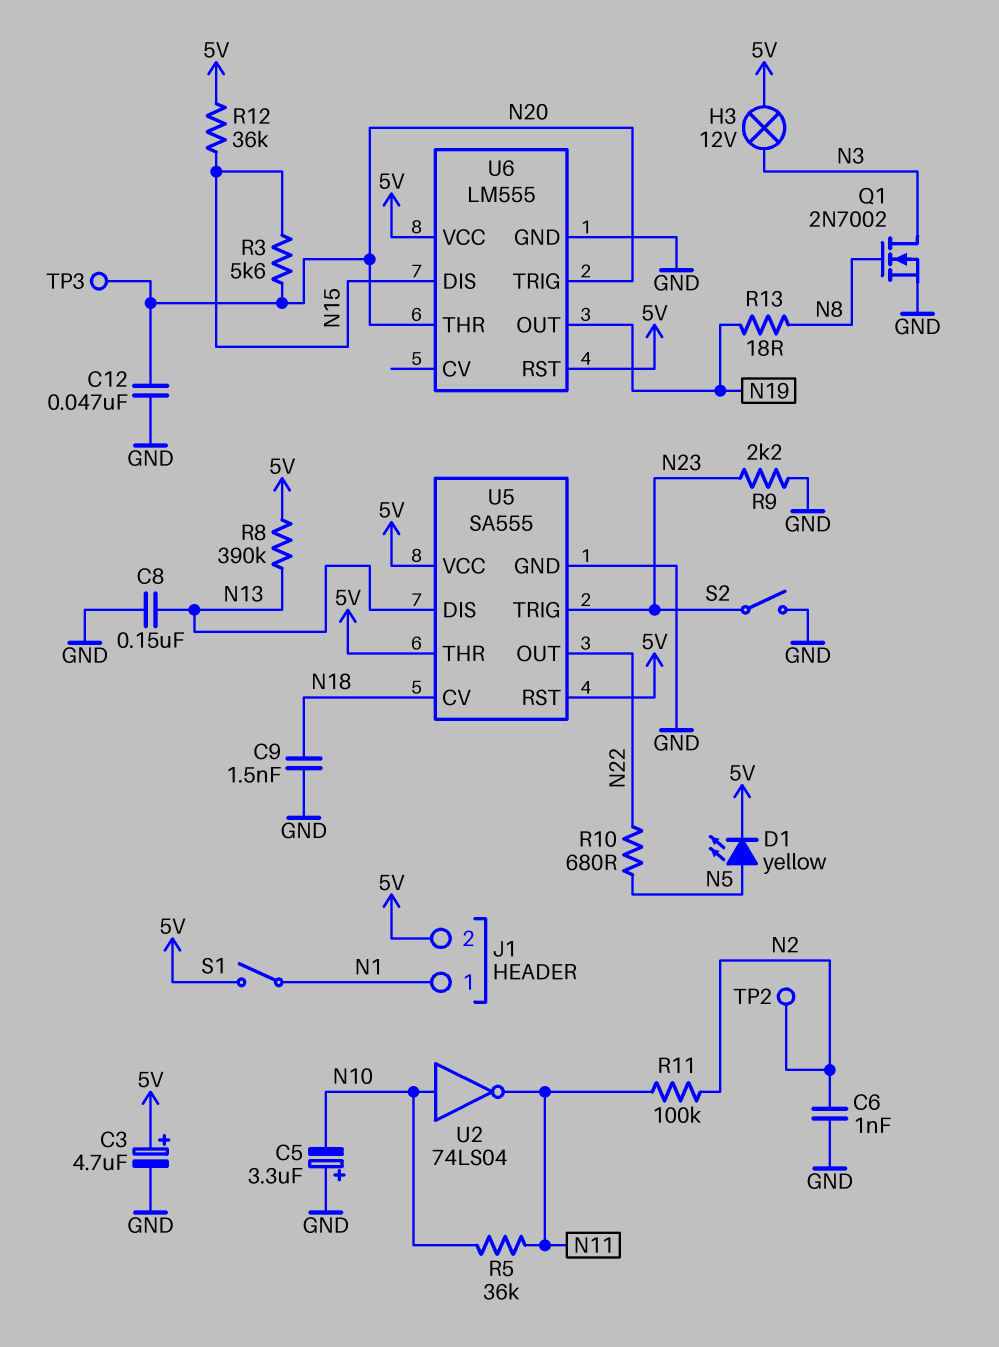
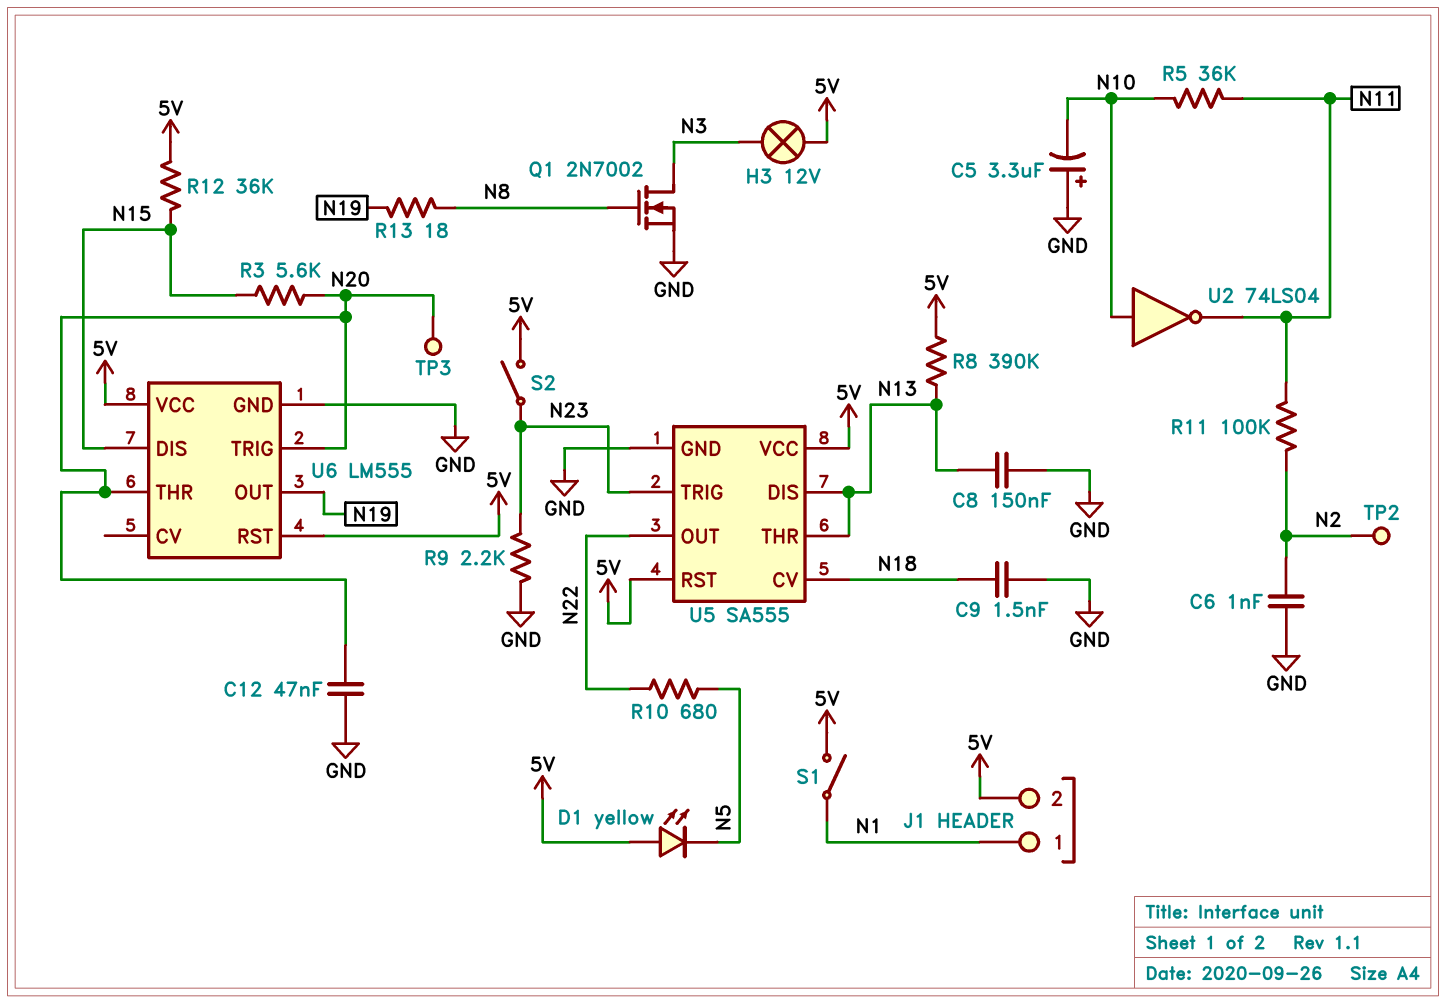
C3: 4.7uF (plus 5V, minus GND) -> none
D1: LED yellow (A N5, K 5V) -> LED yellow (A 5V, K N5)
S2: switch (GND, N23) -> switch (5V, N23)
U5 pin THR: 5V -> N13

